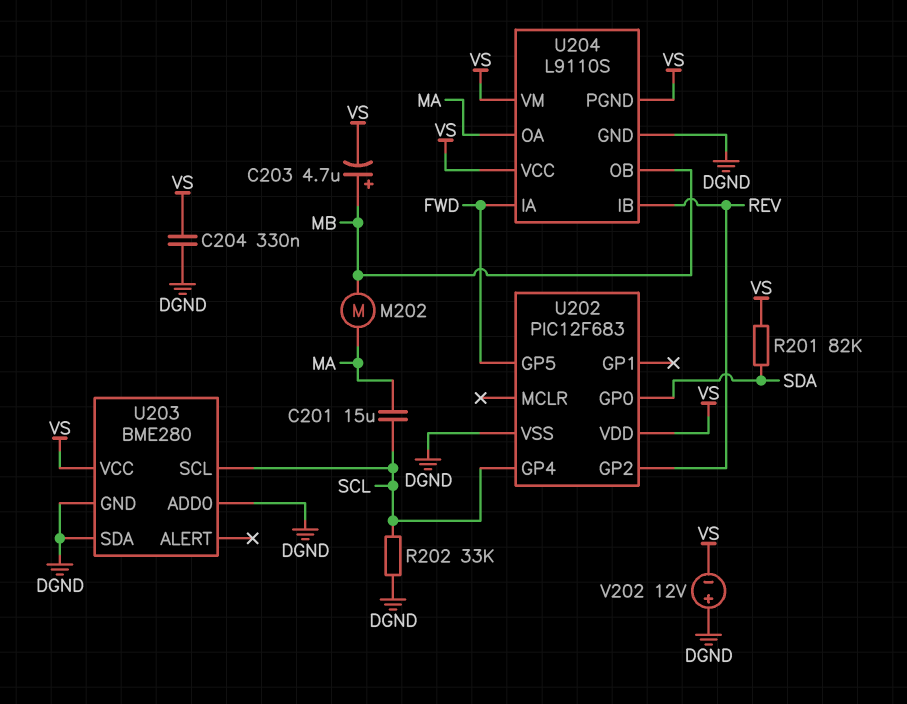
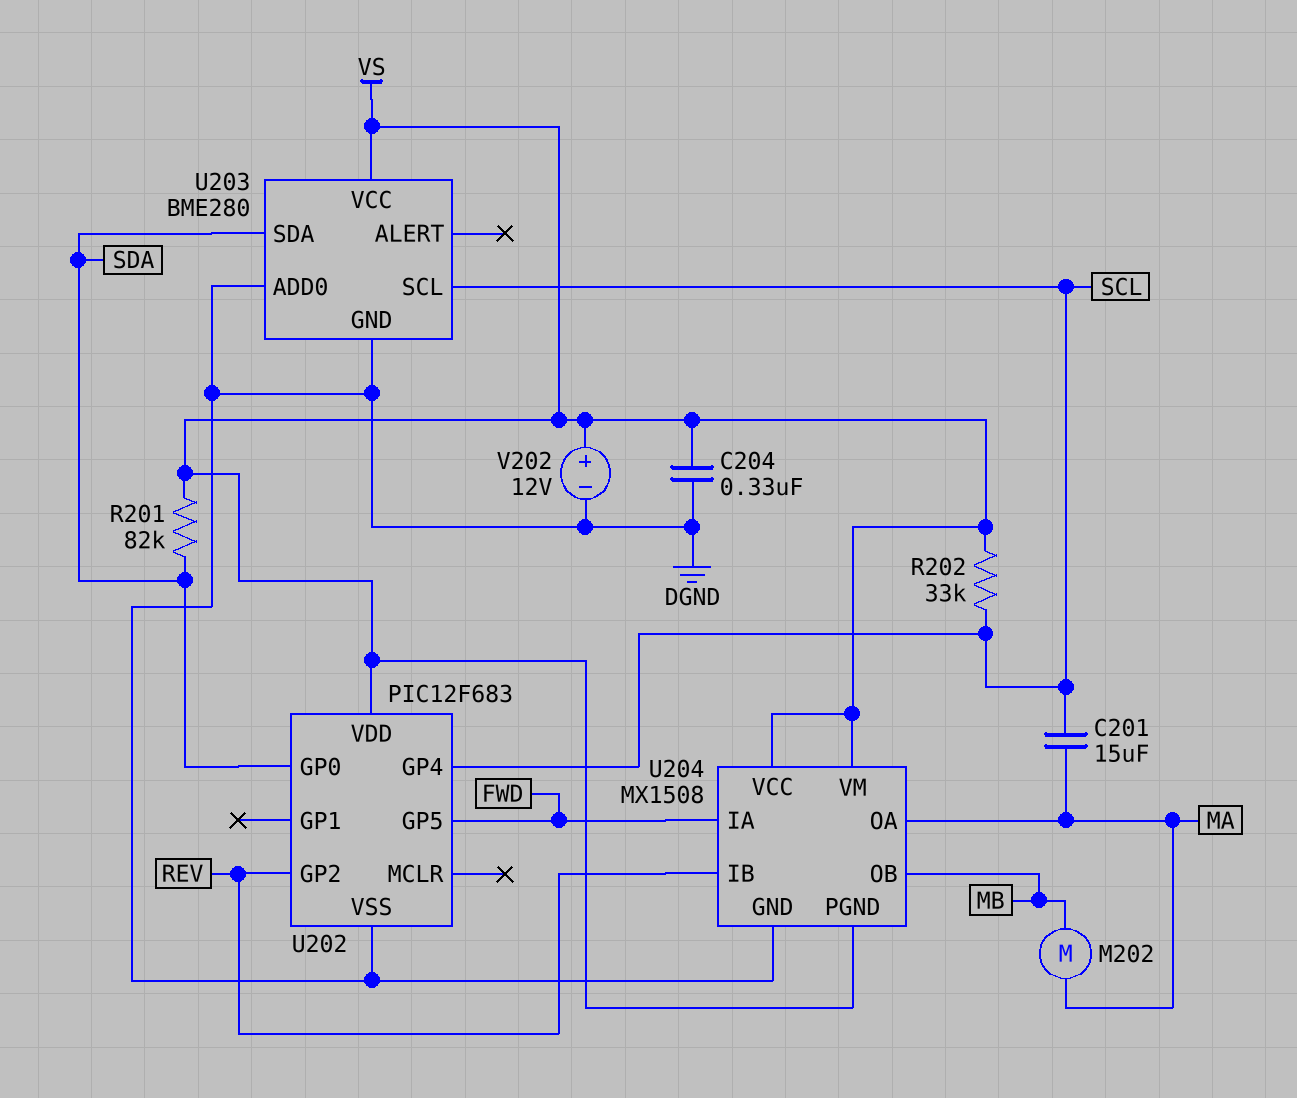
C203: 4.7uF (plus MB, minus VS) -> none
R202: 33k (DGND, SCL) -> 33k (SCL, VS)
U203 pin SDA: DGND -> SDA
U204: L9110S -> MX1508
V202: 12V (plus DGND, minus VS) -> 12V (plus VS, minus DGND)

